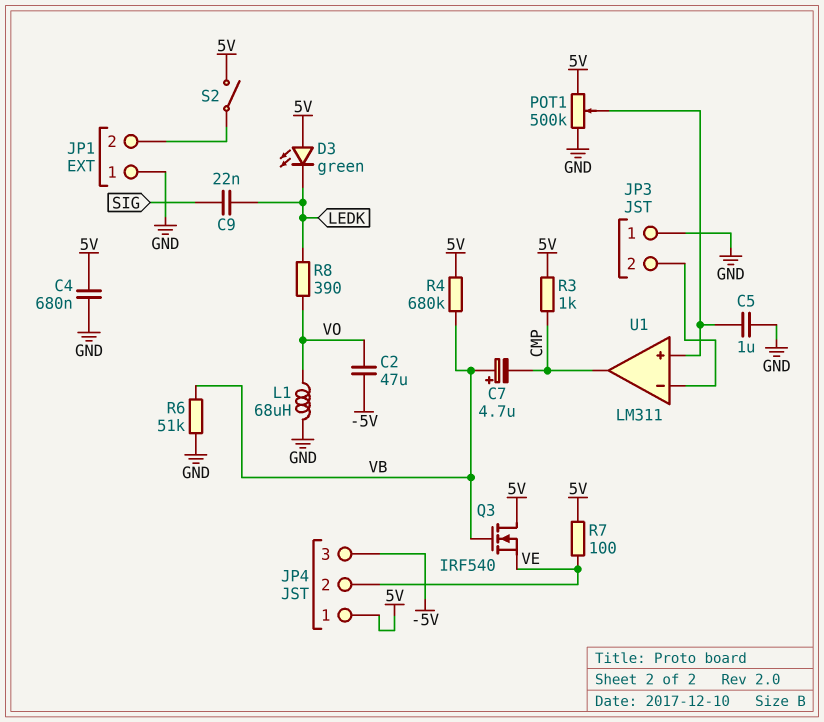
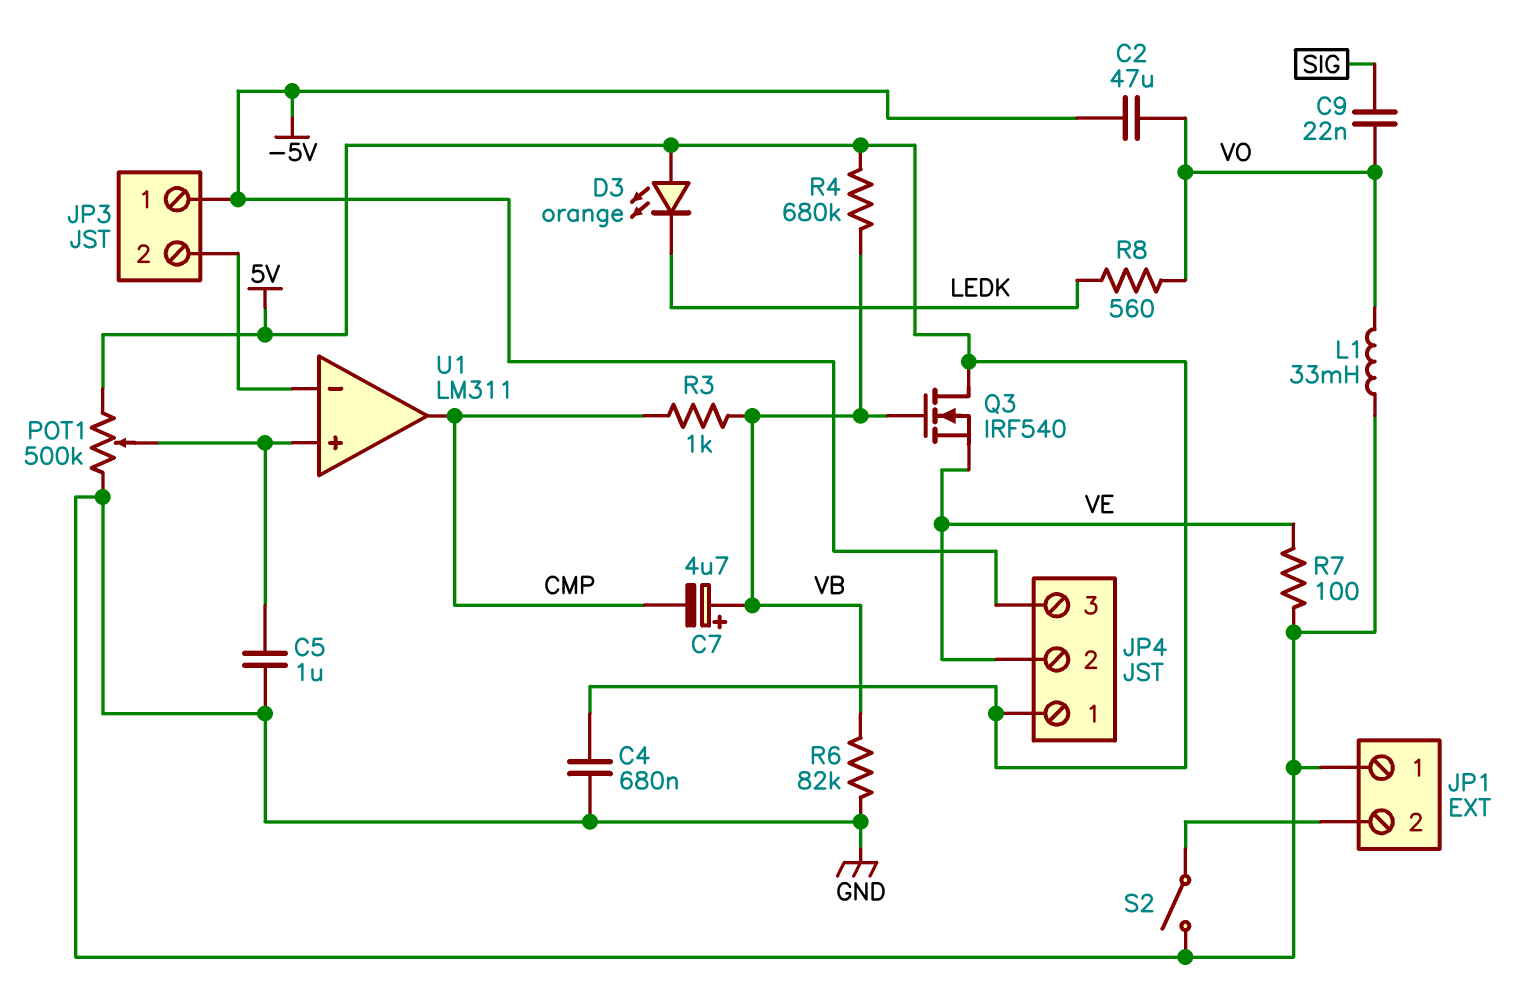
C9: 22nF (LEDK, SIG) -> 22nF (SIG, VO)
D3: LED green (A 5V, K LEDK) -> LED orange (A 5V, K LEDK)
JP3 pin 1: GND -> -5V
L1: 68uH (GND, VO) -> 33mH (GND, VO)
R3: 1k (5V, CMP) -> 1k (CMP, VB)
R6: 51k (GND, VB) -> 82k (GND, VB)
R7: 100 (5V, VE) -> 100 (GND, VE)
R8: 390 (LEDK, VO) -> 560 (LEDK, VO)
S2: switch (5V, JP1/2) -> switch (GND, JP1/2)

